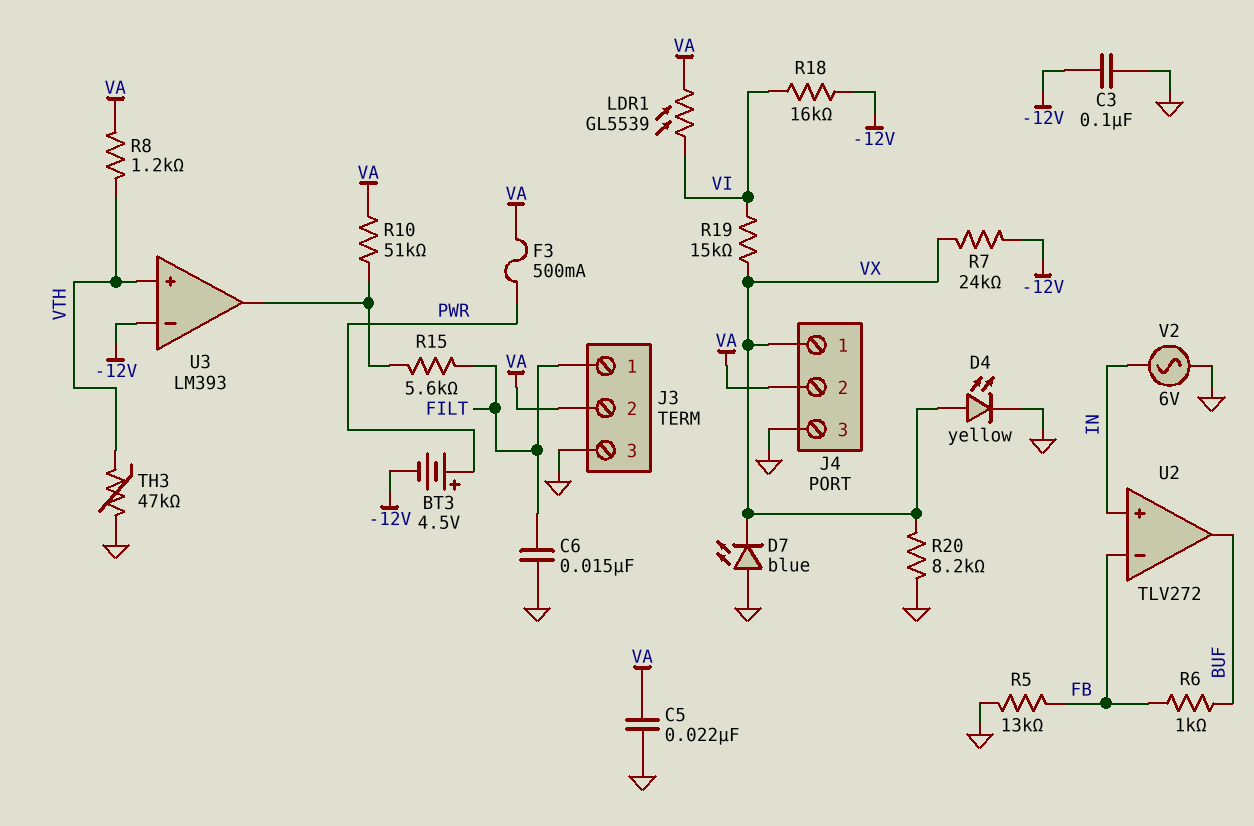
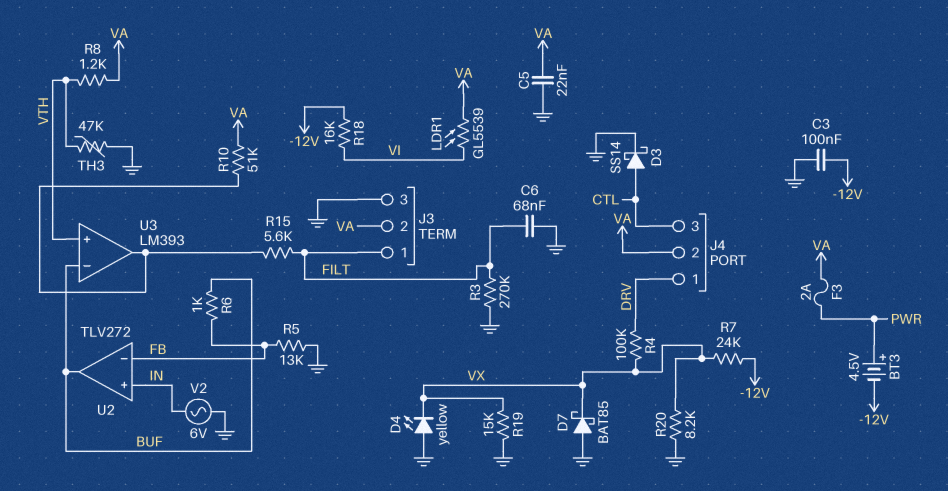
C6: 15nF (FILT, GND) -> 68nF (FILT, GND)
D3: none -> schottky SS14 (A CTL, K GND)
D4: LED yellow (A VX, K GND) -> LED yellow (A GND, K VX)
D7: LED blue (A GND, K VX) -> schottky BAT85 (A GND, K VX)
F3: 500mA (PWR, VA) -> 2A (PWR, VA)
J4 pin 1: VX -> DRV
J4 pin 3: GND -> CTL
R3: none -> 270k (FILT, GND)
R4: none -> 100k (DRV, VX)
R19: 15k (VI, VX) -> 15k (GND, VX)
U3 pin in-: -12V -> BUF

